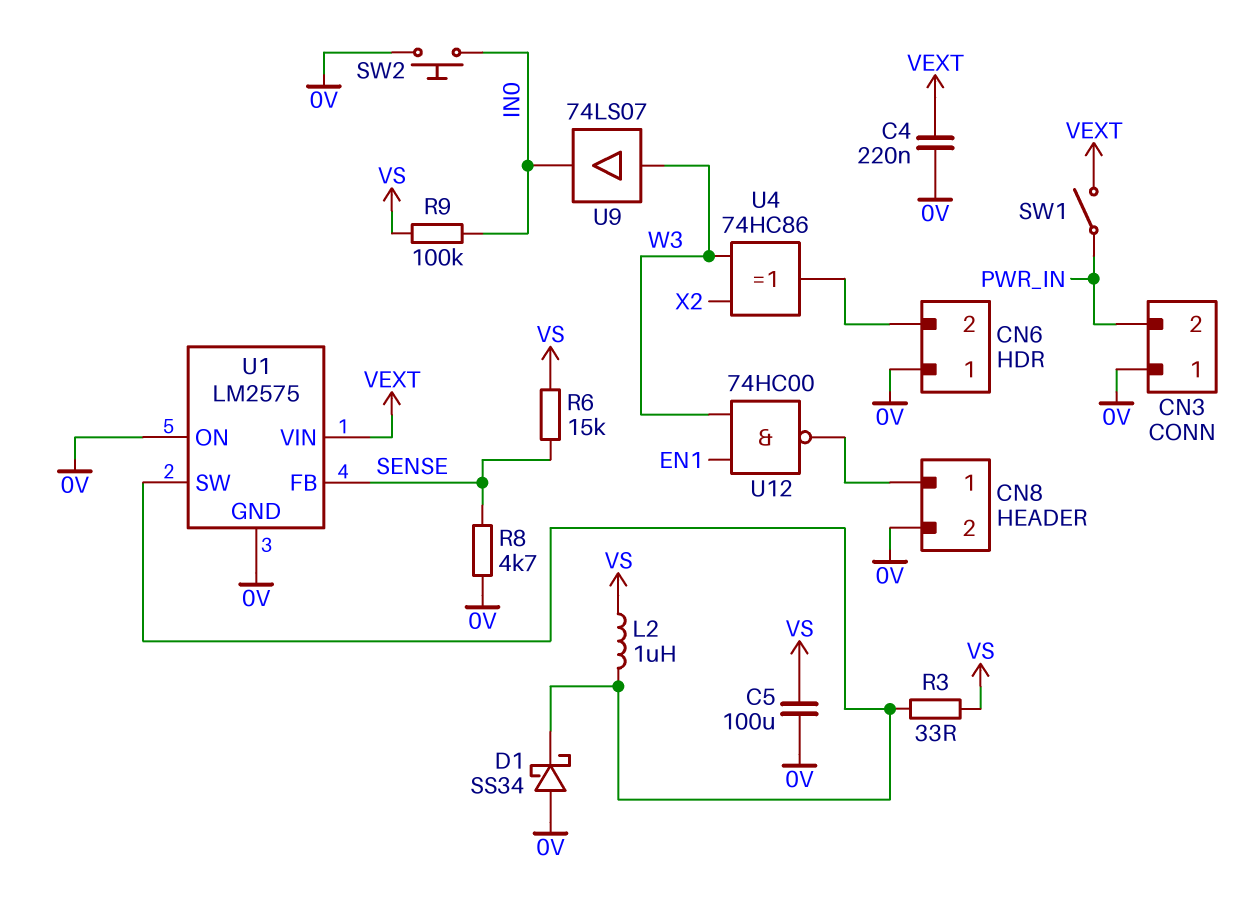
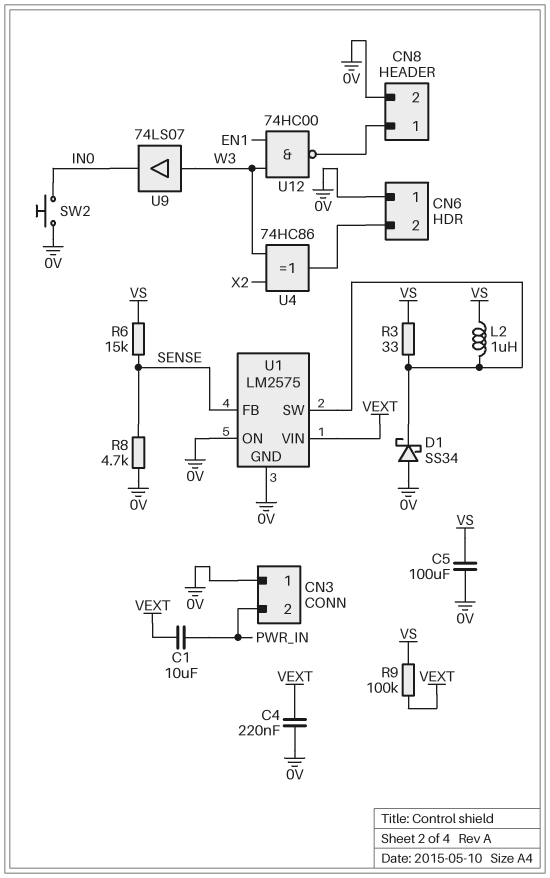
C1: none -> 10uF (PWR_IN, VEXT)
R9: 100k (IN0, VS) -> 100k (VEXT, VS)
SW1: switch (PWR_IN, VEXT) -> none

